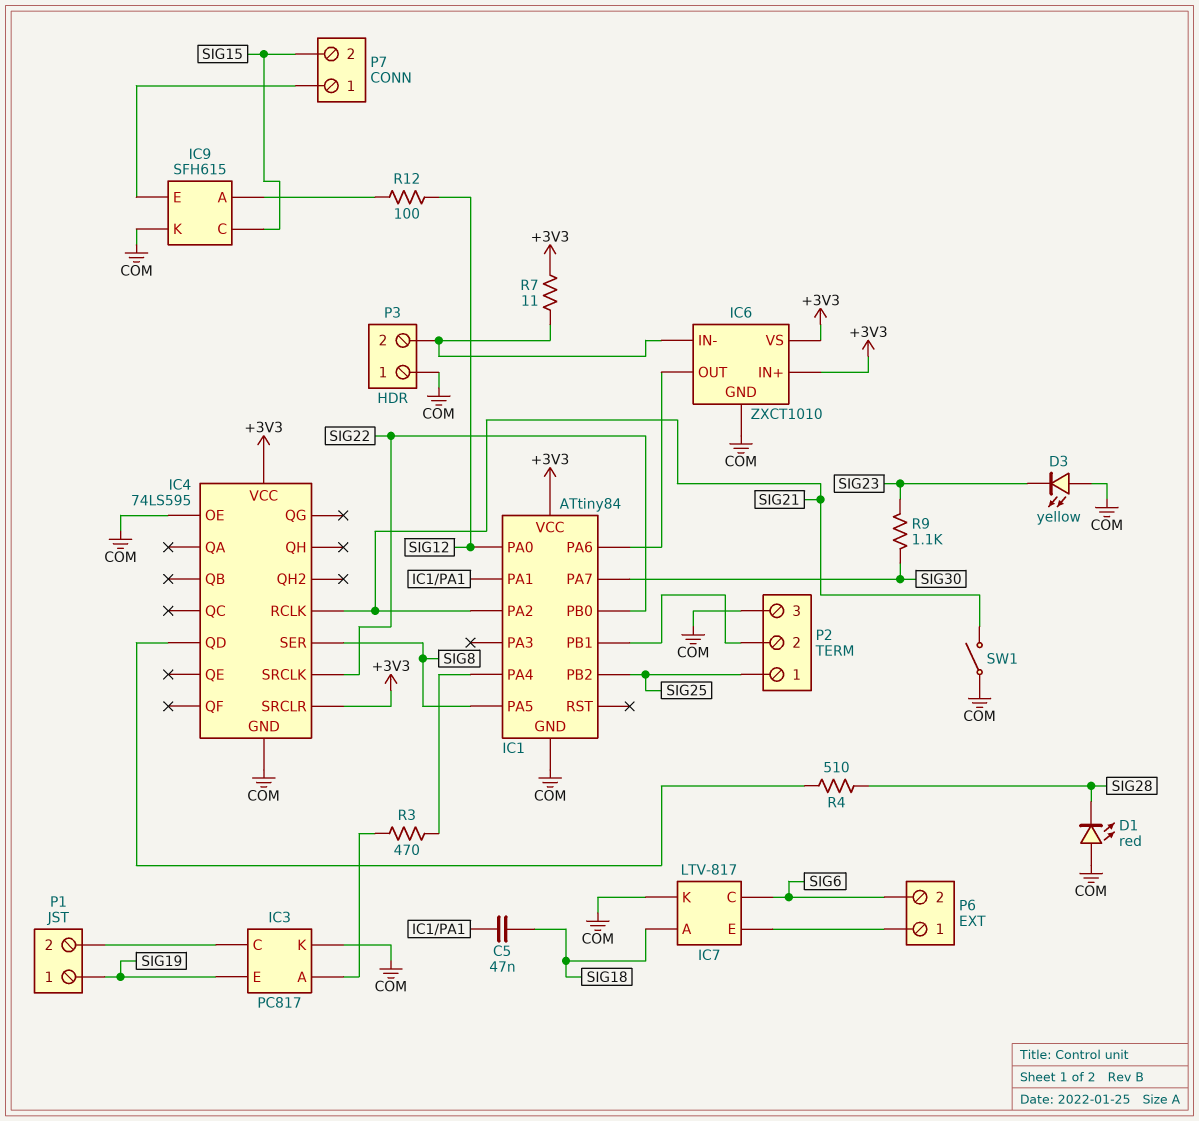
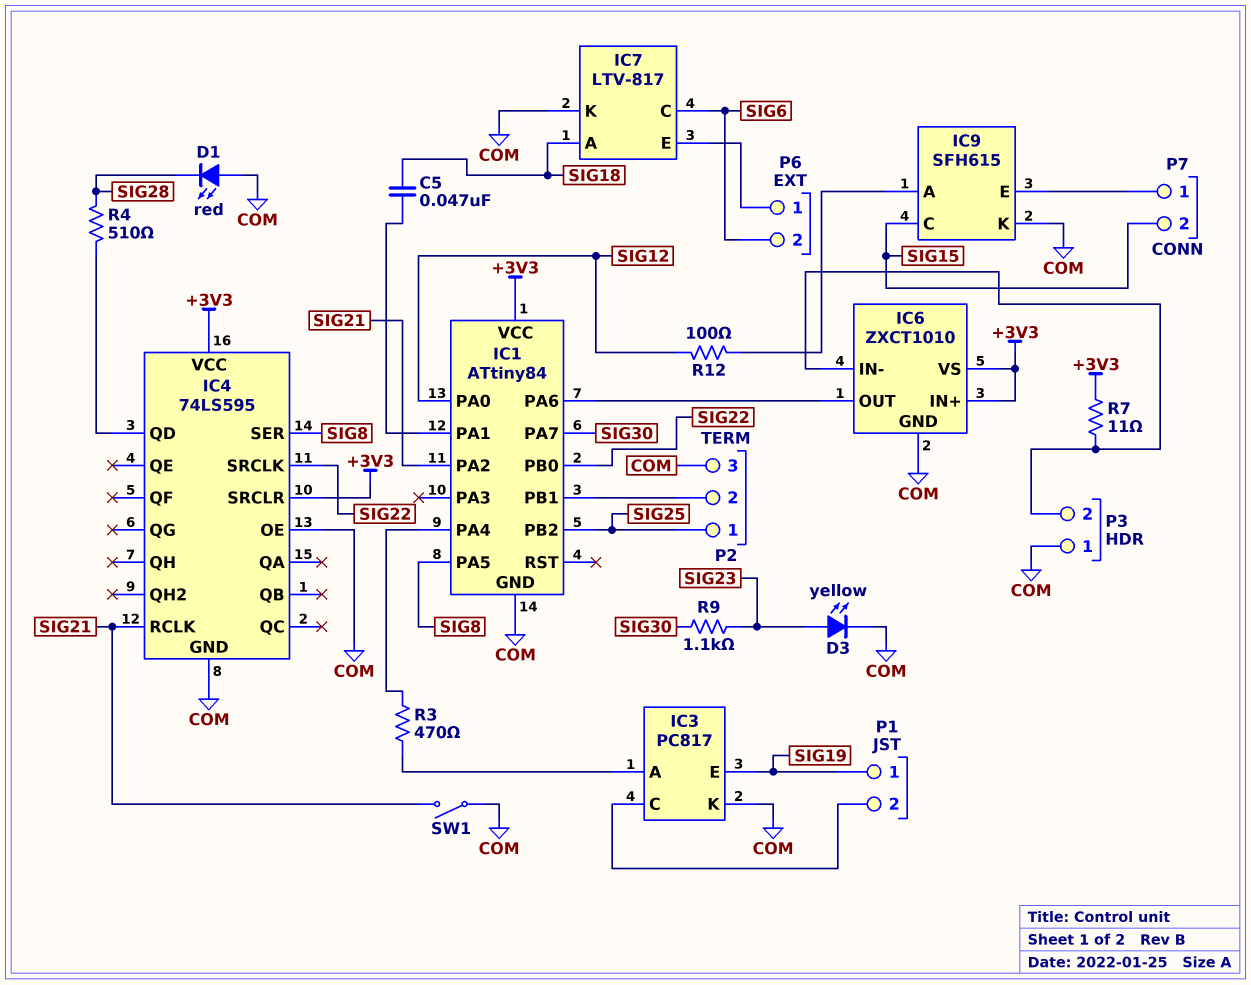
D3: LED yellow (A COM, K SIG23) -> LED yellow (A SIG23, K COM)

